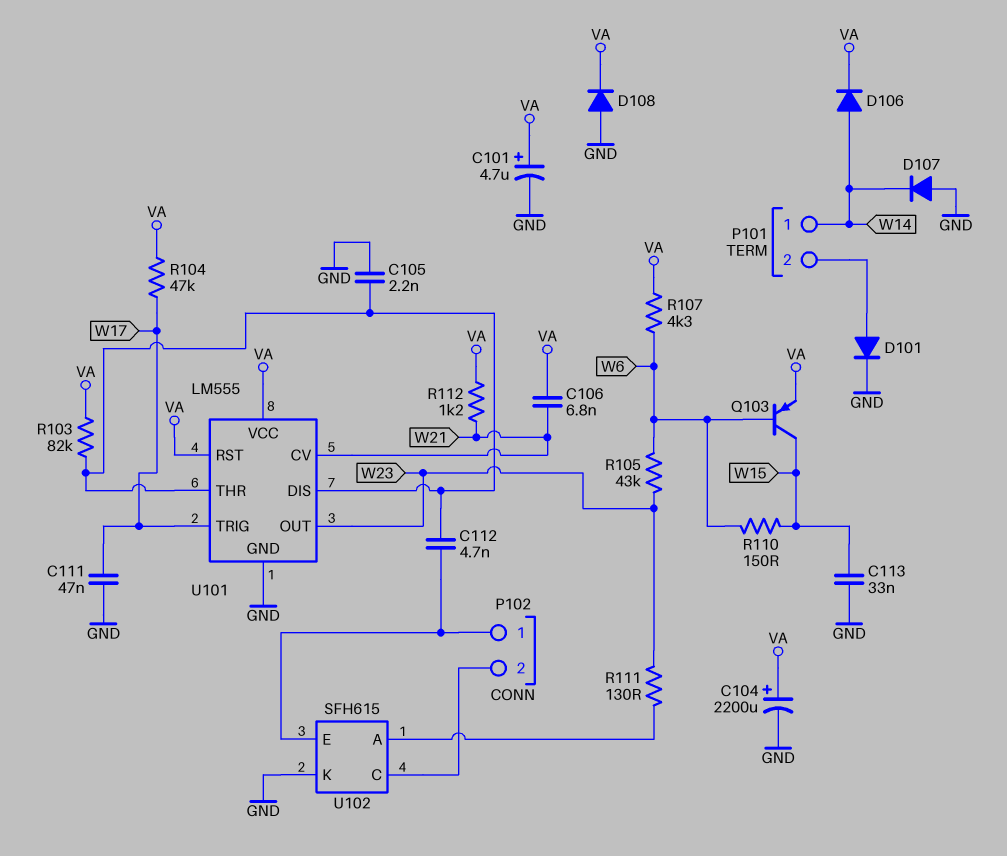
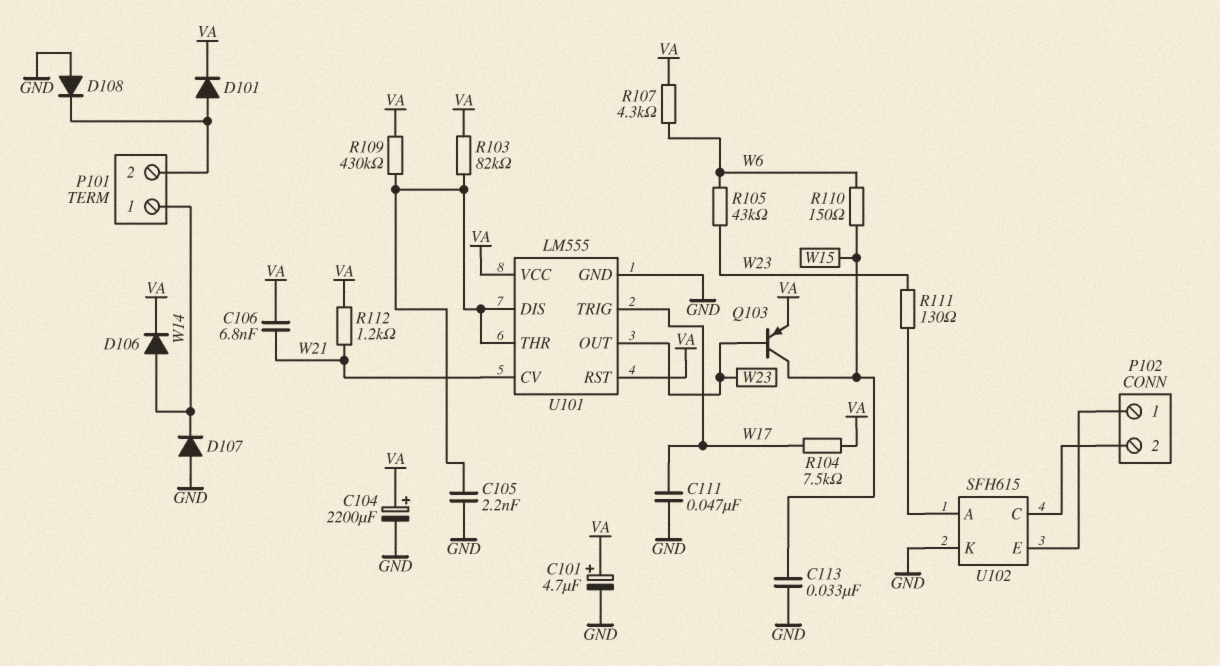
C112: 4.7nF (P102/1, U101/DIS) -> none
D101: diode (A P101/2, K GND) -> diode (A P101/2, K VA)
D108: diode (A GND, K VA) -> diode (A GND, K P101/2)
Q103: PNP (B W6, C W15, E VA) -> PNP (B W23, C W15, E VA)
R104: 47k (VA, W17) -> 7.5k (VA, W17)
R109: none -> 430k (U101/DIS, VA)

